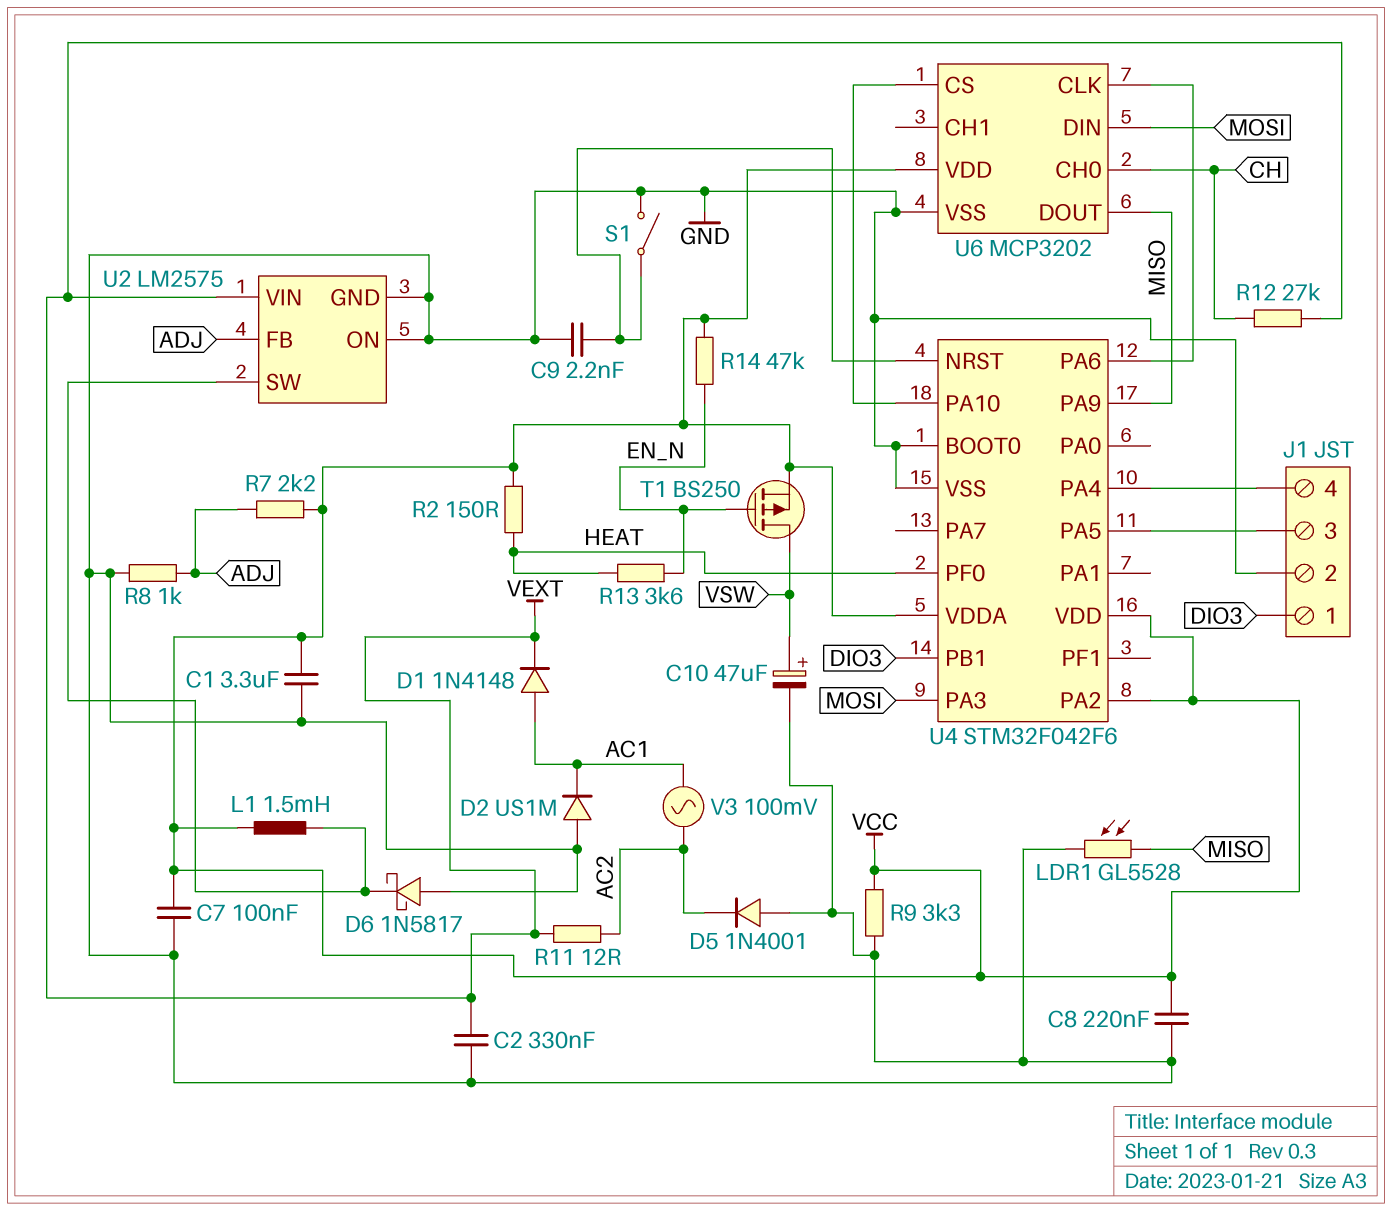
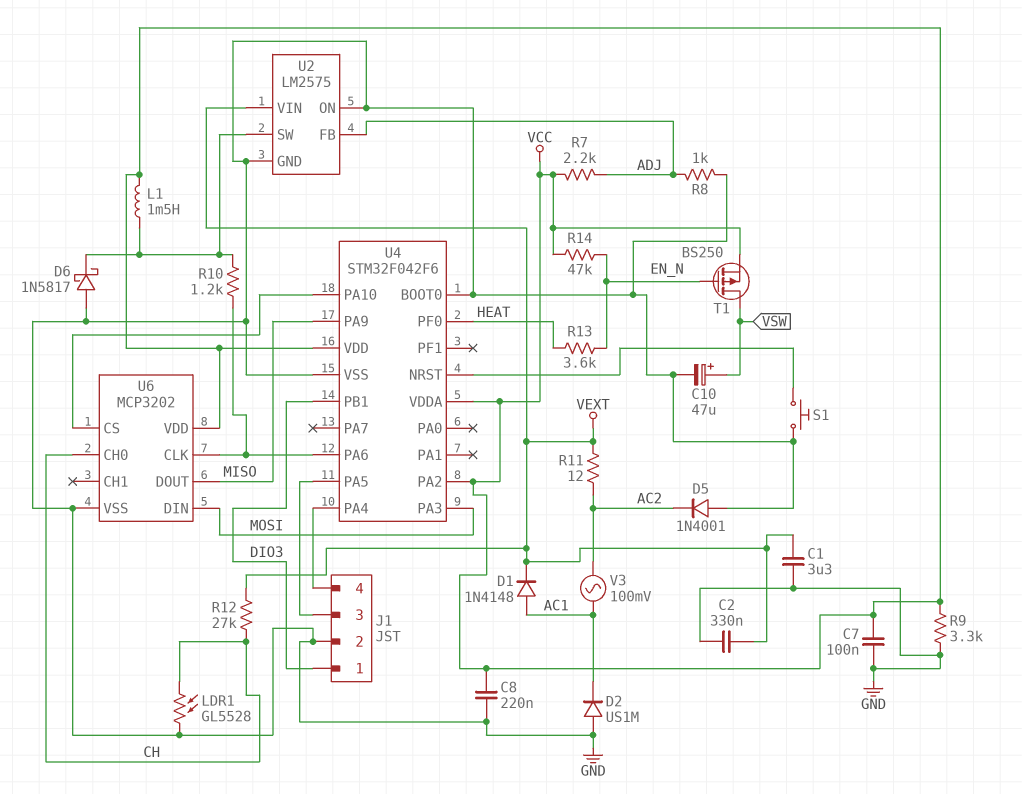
C1: 3.3uF (GND, VCC) -> 3.3uF (GND, VEXT)
C9: 2.2nF (GND, U4/NRST) -> none
LDR1: GL5528 (GND, MISO) -> GL5528 (CH, GND)
R2: 150 (HEAT, VCC) -> none
R10: none -> 1.2k (U2/SW, U4/PA6)
S1: switch (GND, U4/NRST) -> button (GND, U4/NRST)

